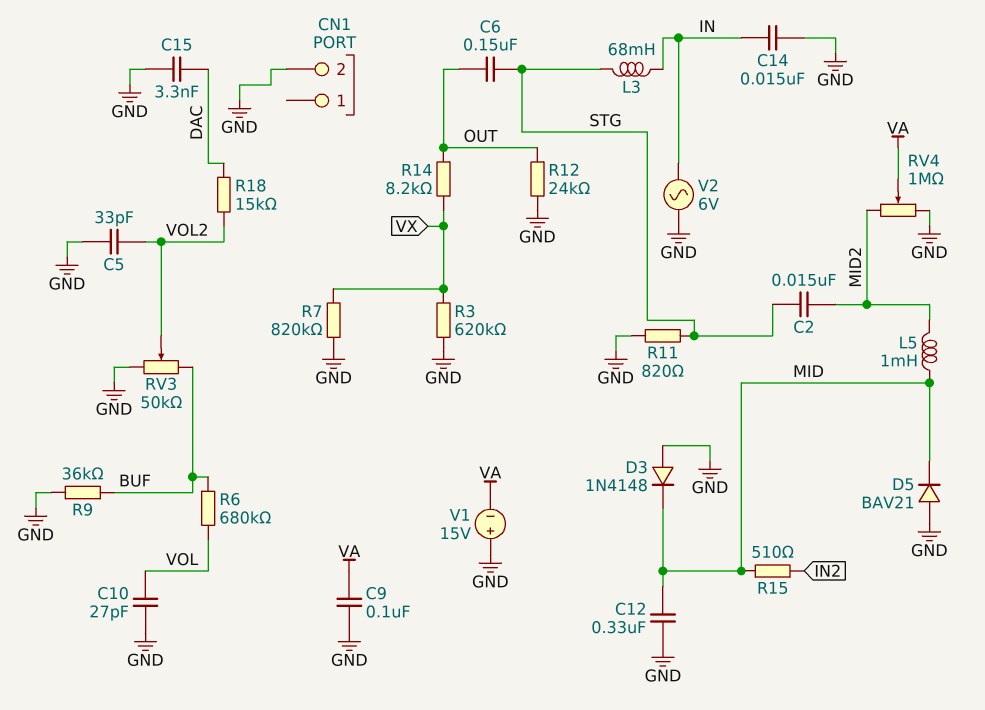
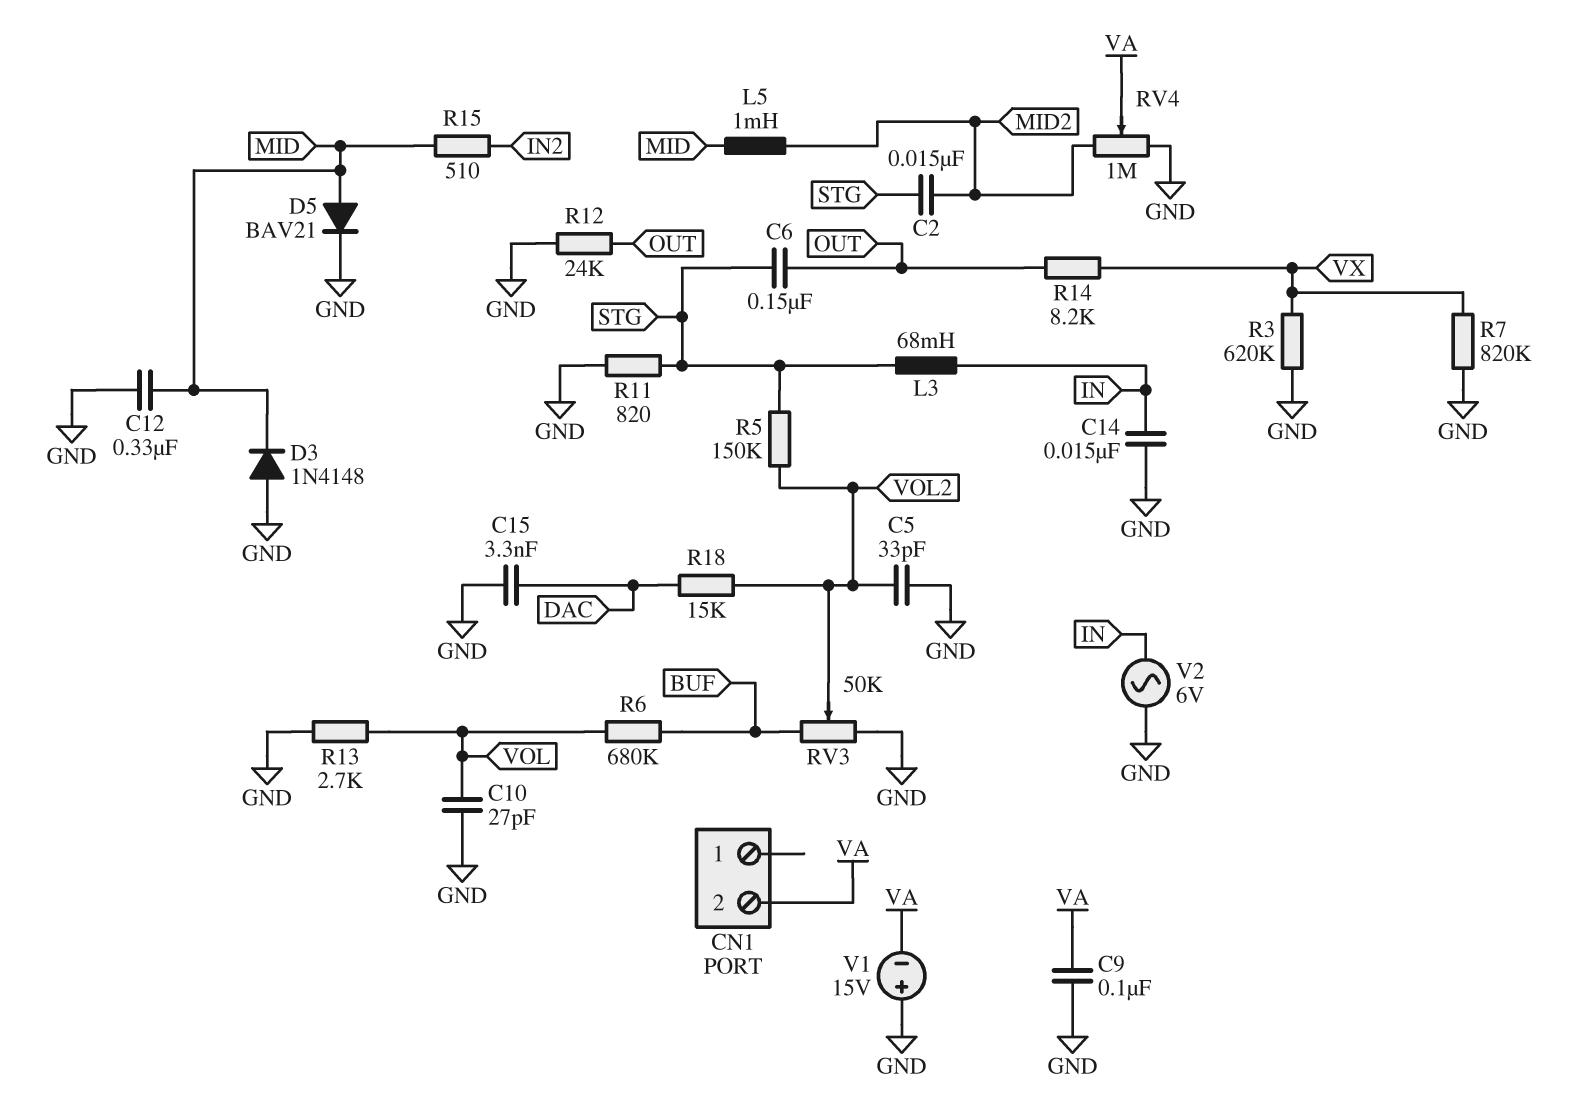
CN1 pin 2: GND -> VA
D5: diode BAV21 (A GND, K MID) -> diode BAV21 (A MID, K GND)
R5: none -> 150k (STG, VOL2)
R9: 36k (BUF, GND) -> none
R13: none -> 2.7k (GND, VOL)

